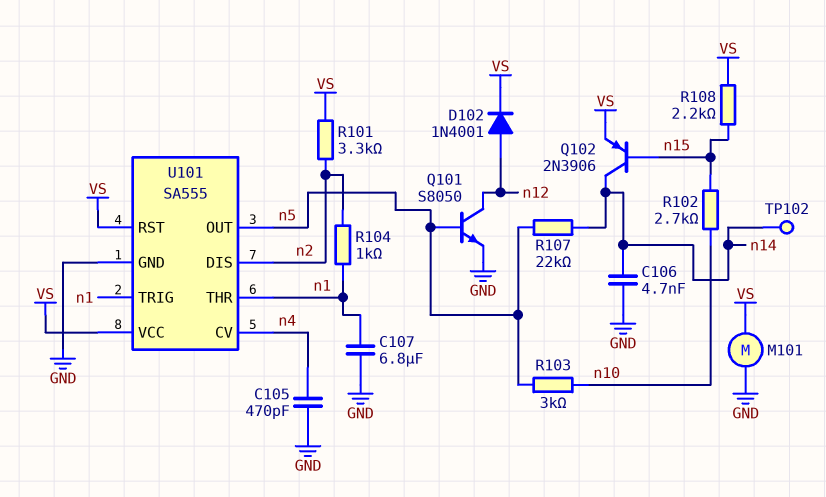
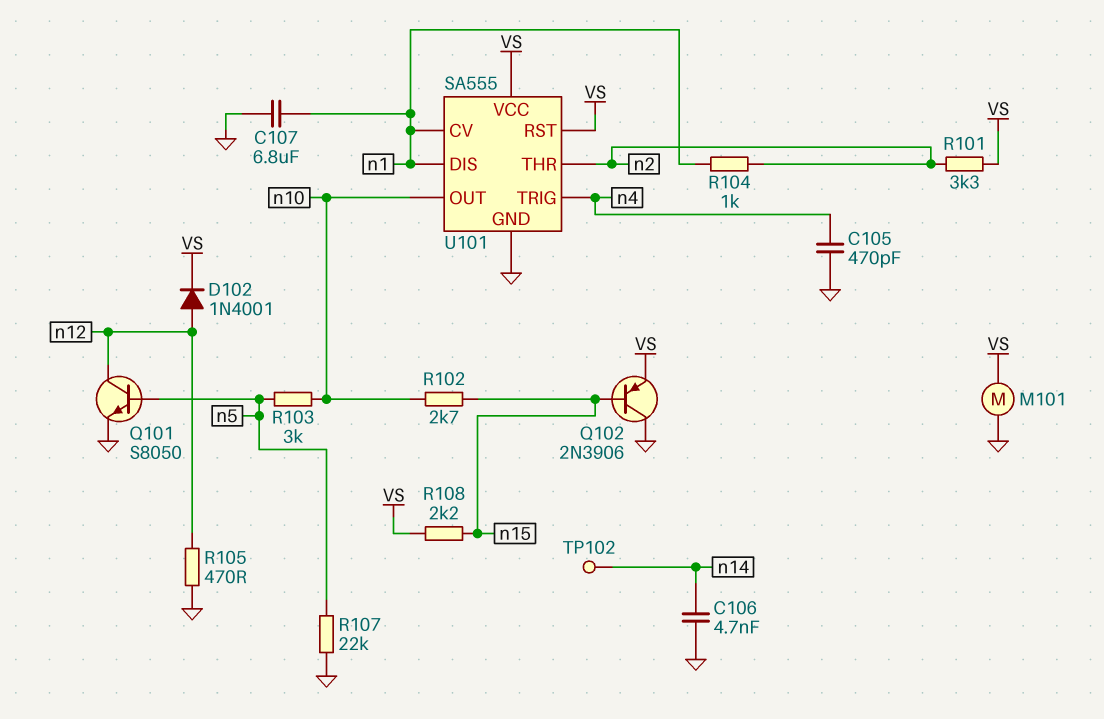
Q102: PNP 2N3906 (B n15, C n14, E VS) -> PNP 2N3906 (B n15, C GND, E VS)
R105: none -> 470 (GND, n12)
R107: 22k (n5, n14) -> 22k (GND, n5)
U101 pin CV: n4 -> n1
U101 pin DIS: n2 -> n1
U101 pin OUT: n5 -> n10
U101 pin THR: n1 -> n2
U101 pin TRIG: n1 -> n4

